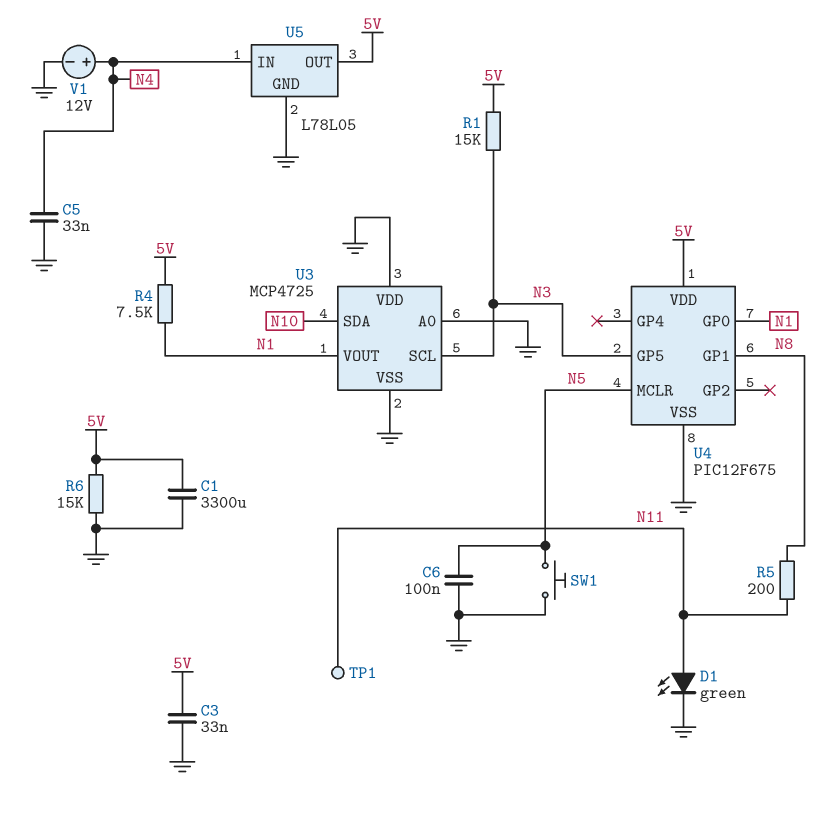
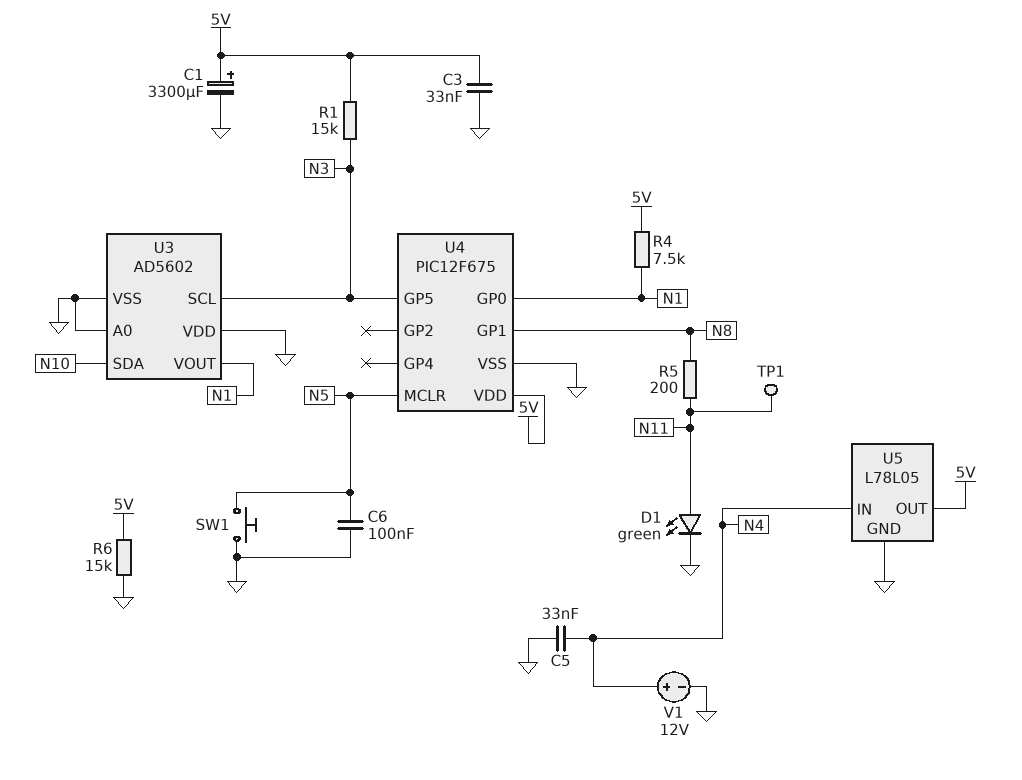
C1: 3300uF (5V, GND) -> 3300uF (plus 5V, minus GND)
U3: MCP4725 -> AD5602

